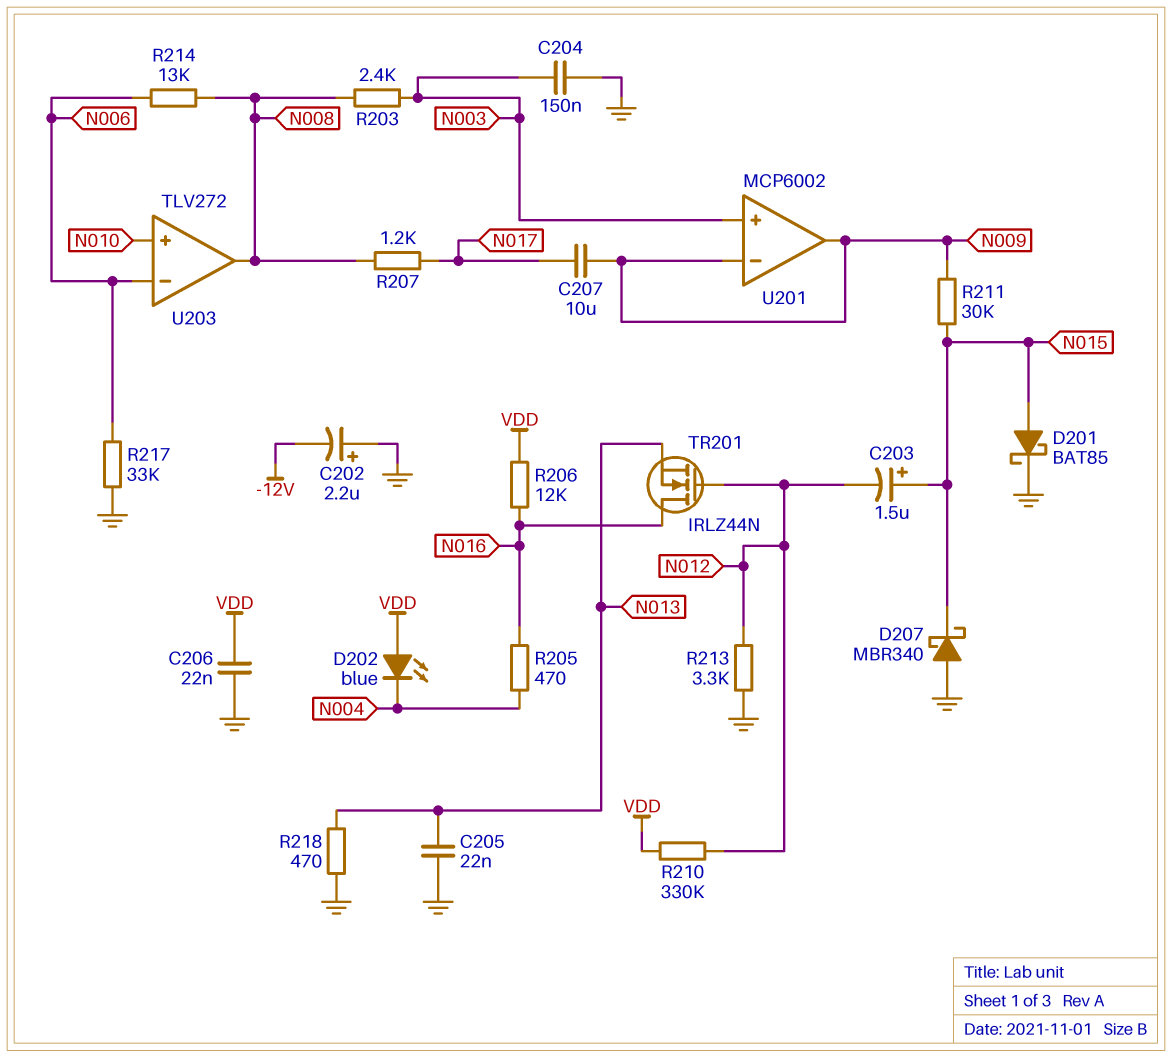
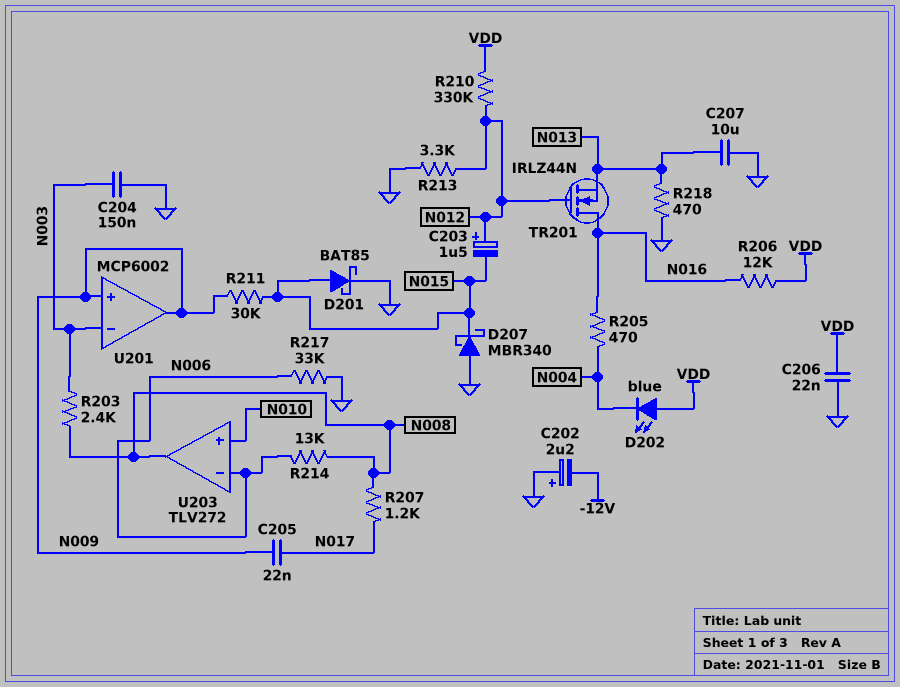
C203: 1.5uF (plus N015, minus N012) -> 1.5uF (plus N012, minus N015)
C205: 22nF (GND, N013) -> 22nF (N009, N017)
C207: 10uF (N009, N017) -> 10uF (GND, N013)
U201 pin in+: N003 -> N009
U201 pin in-: N009 -> N003

